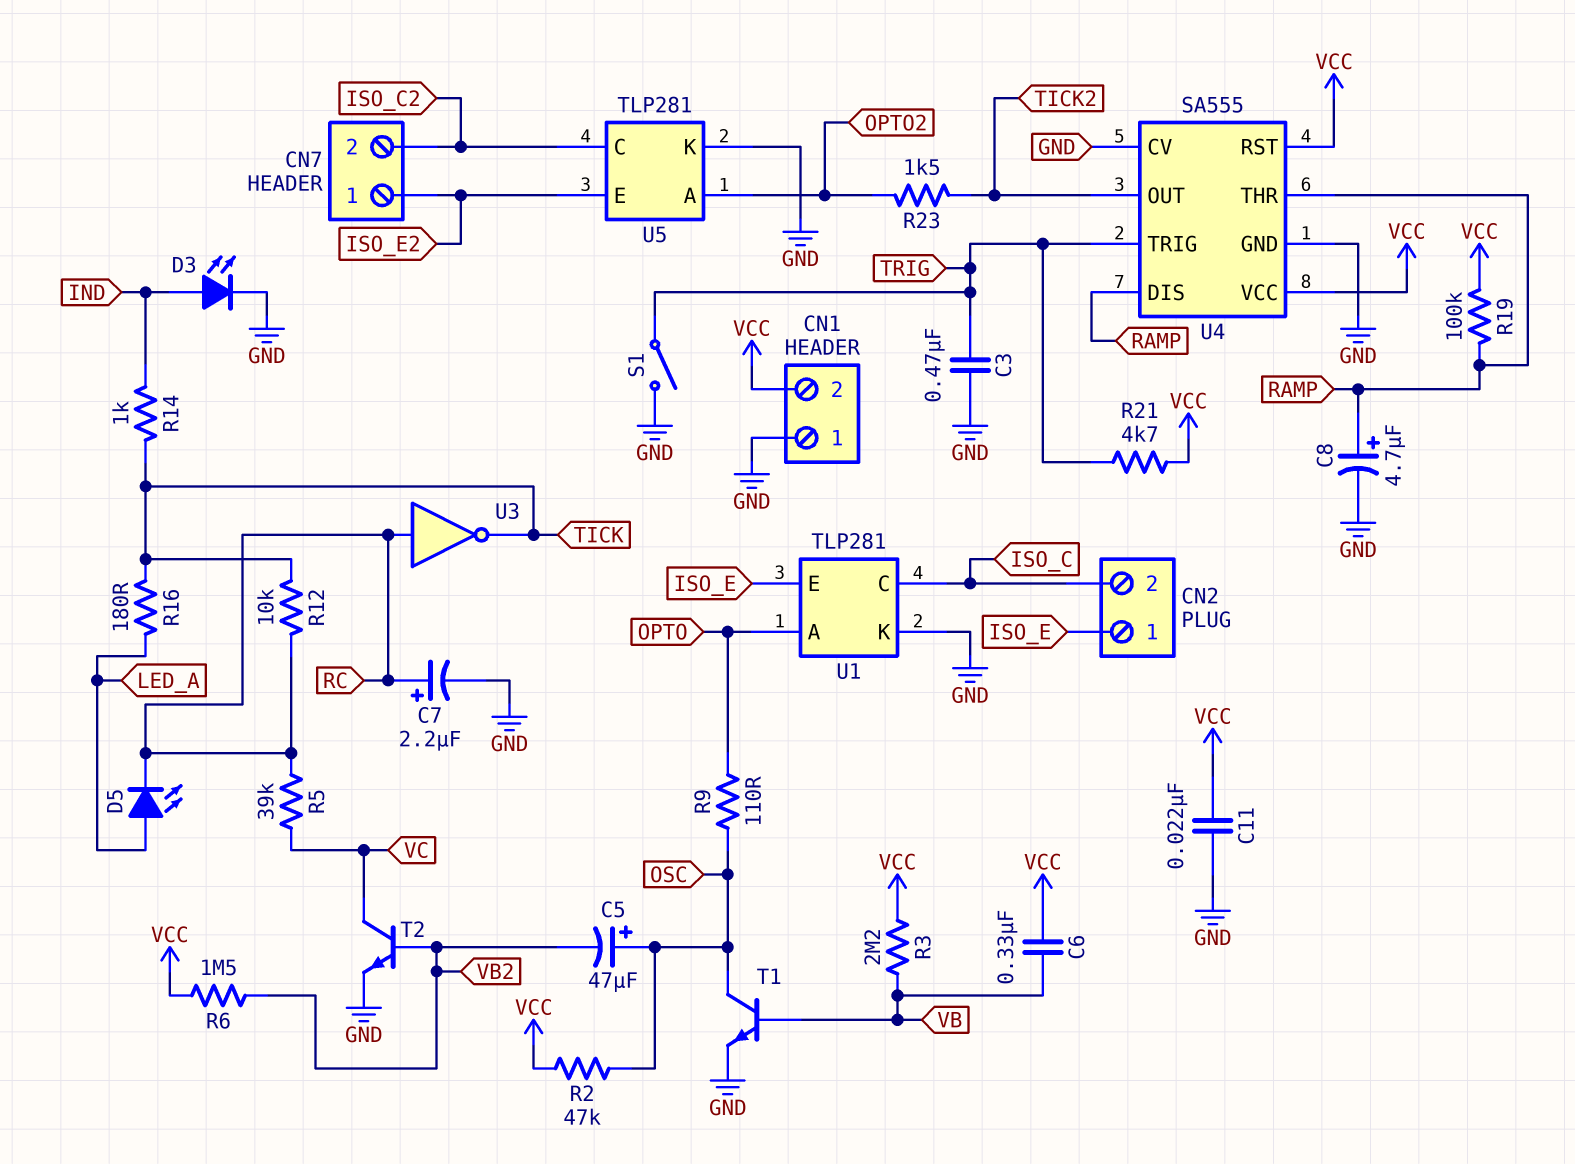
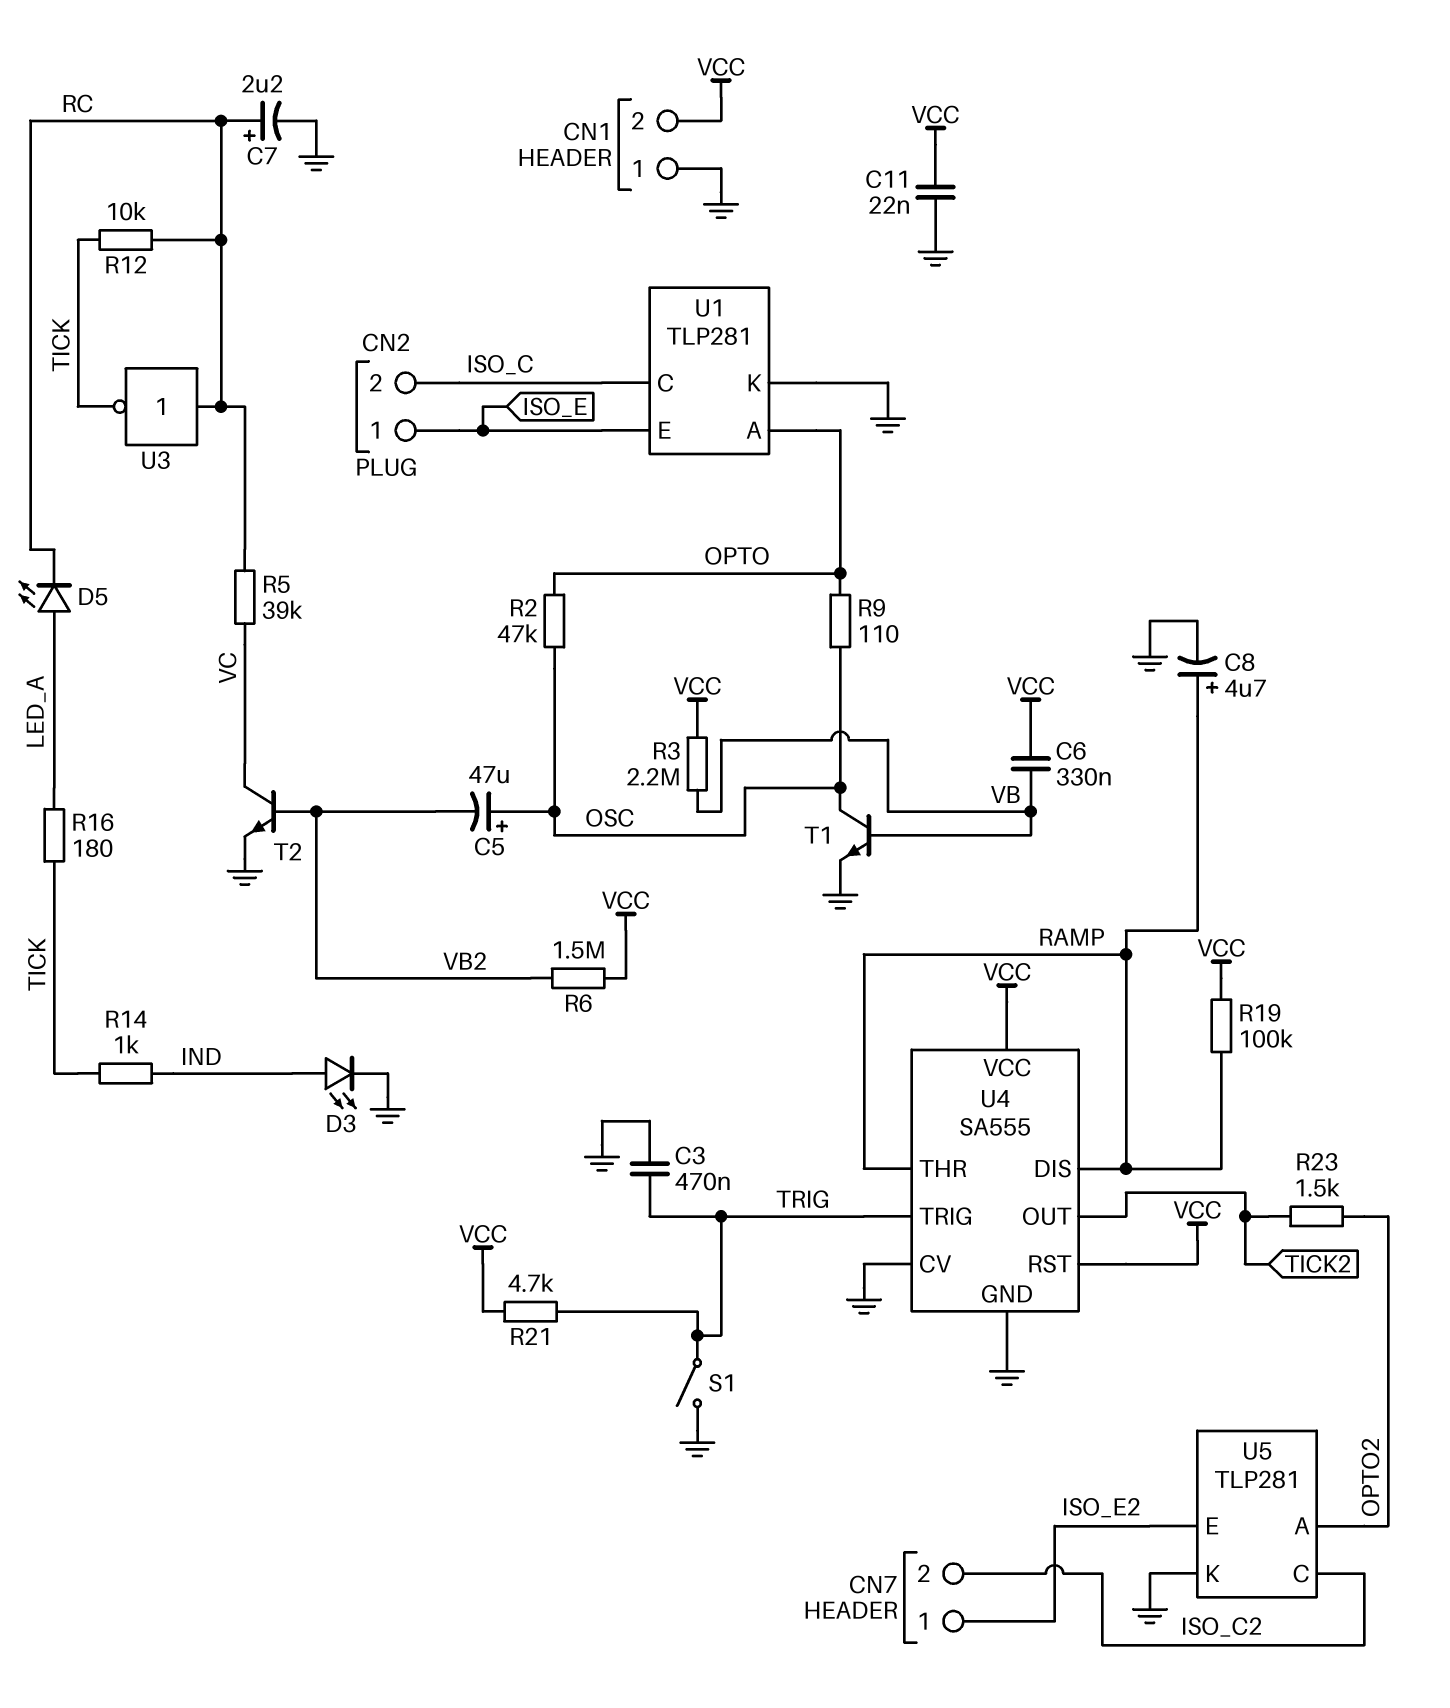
R2: 47k (OSC, VCC) -> 47k (OPTO, OSC)

